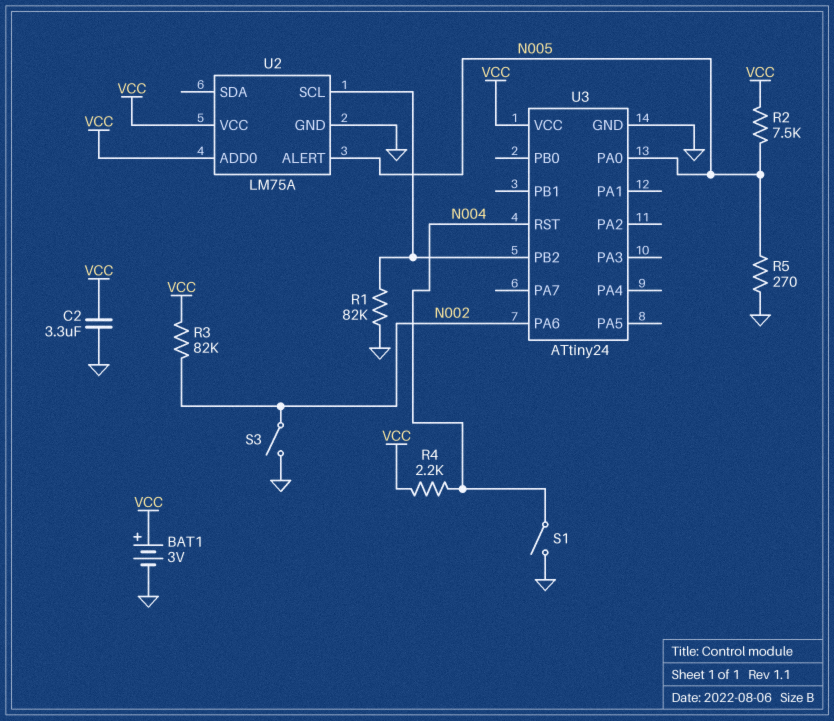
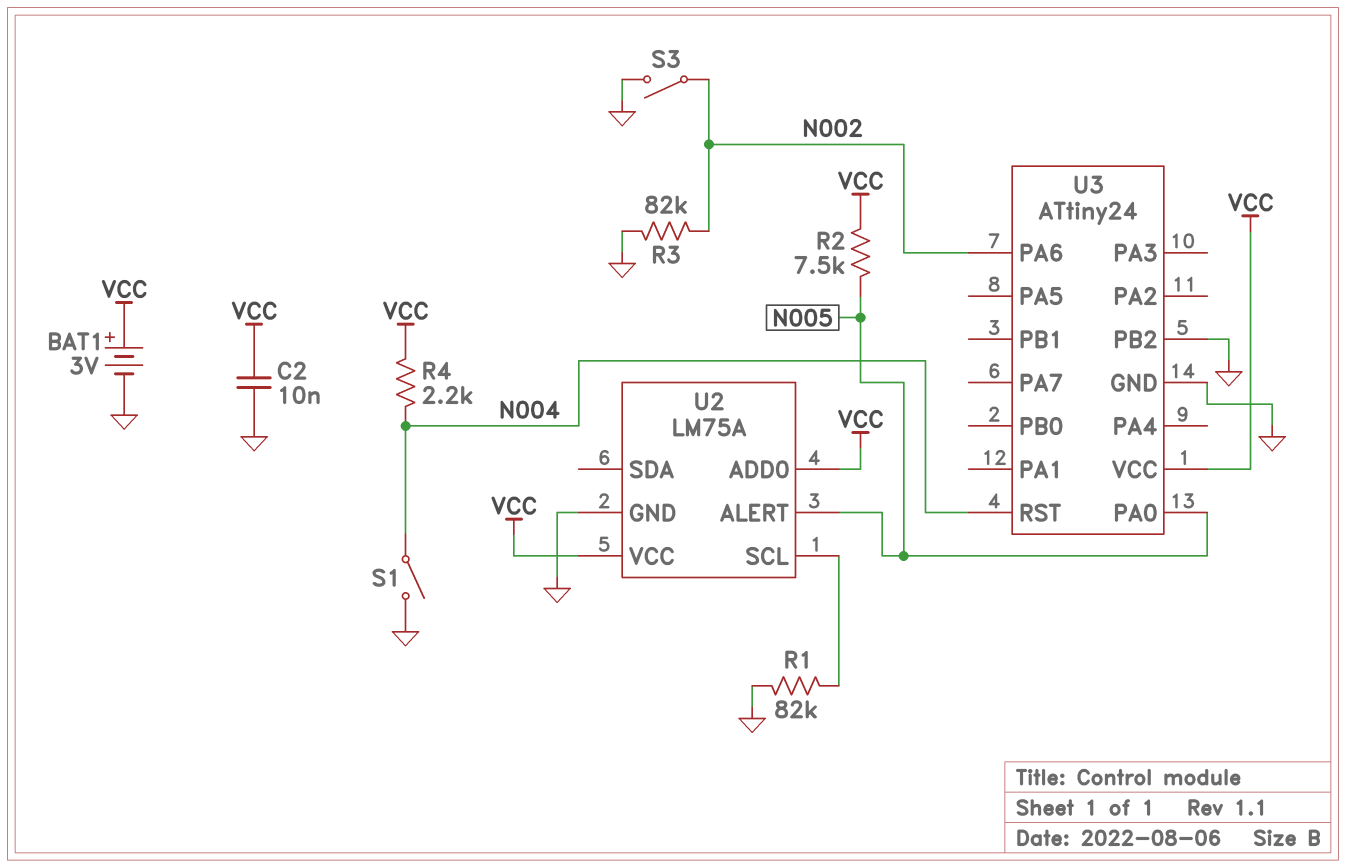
C2: 3.3uF (GND, VCC) -> 10nF (GND, VCC)
R3: 82k (N002, VCC) -> 82k (GND, N002)
R5: 270 (GND, N005) -> none
U3 pin PB2: U2/SCL -> GND

